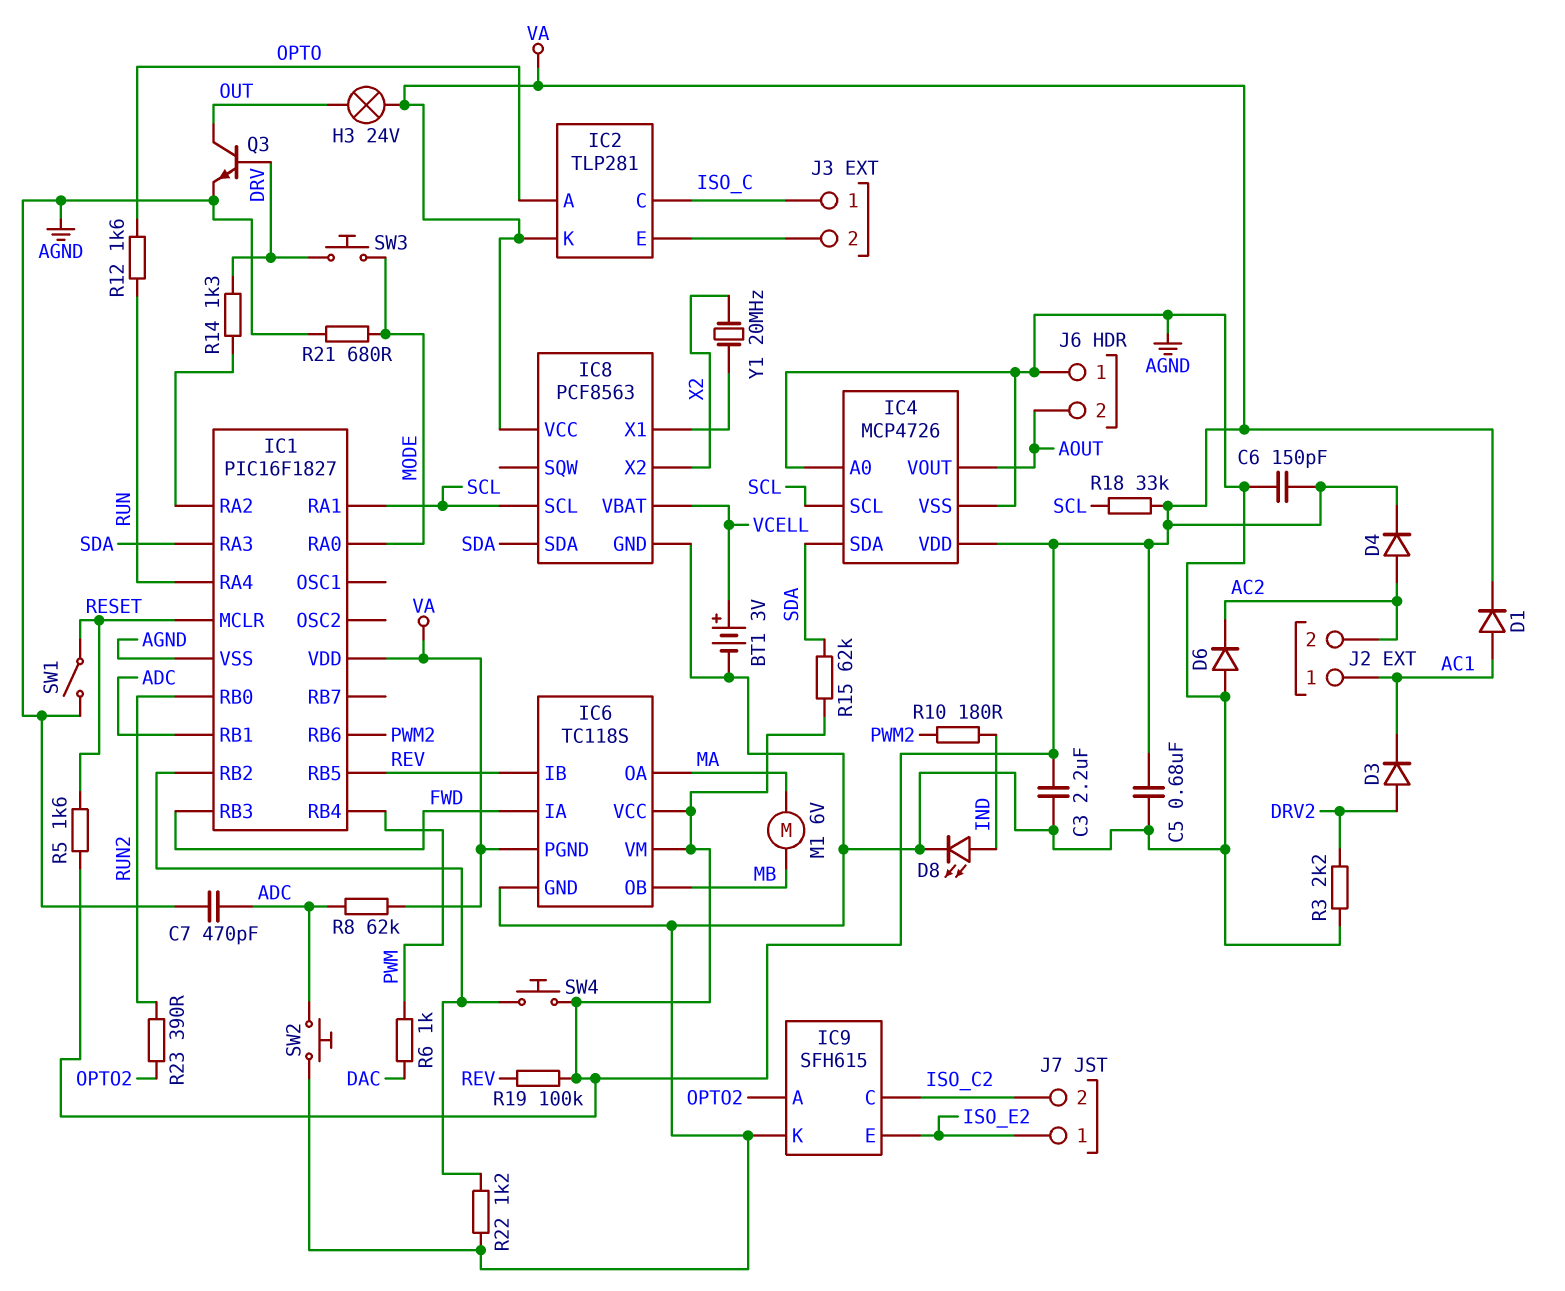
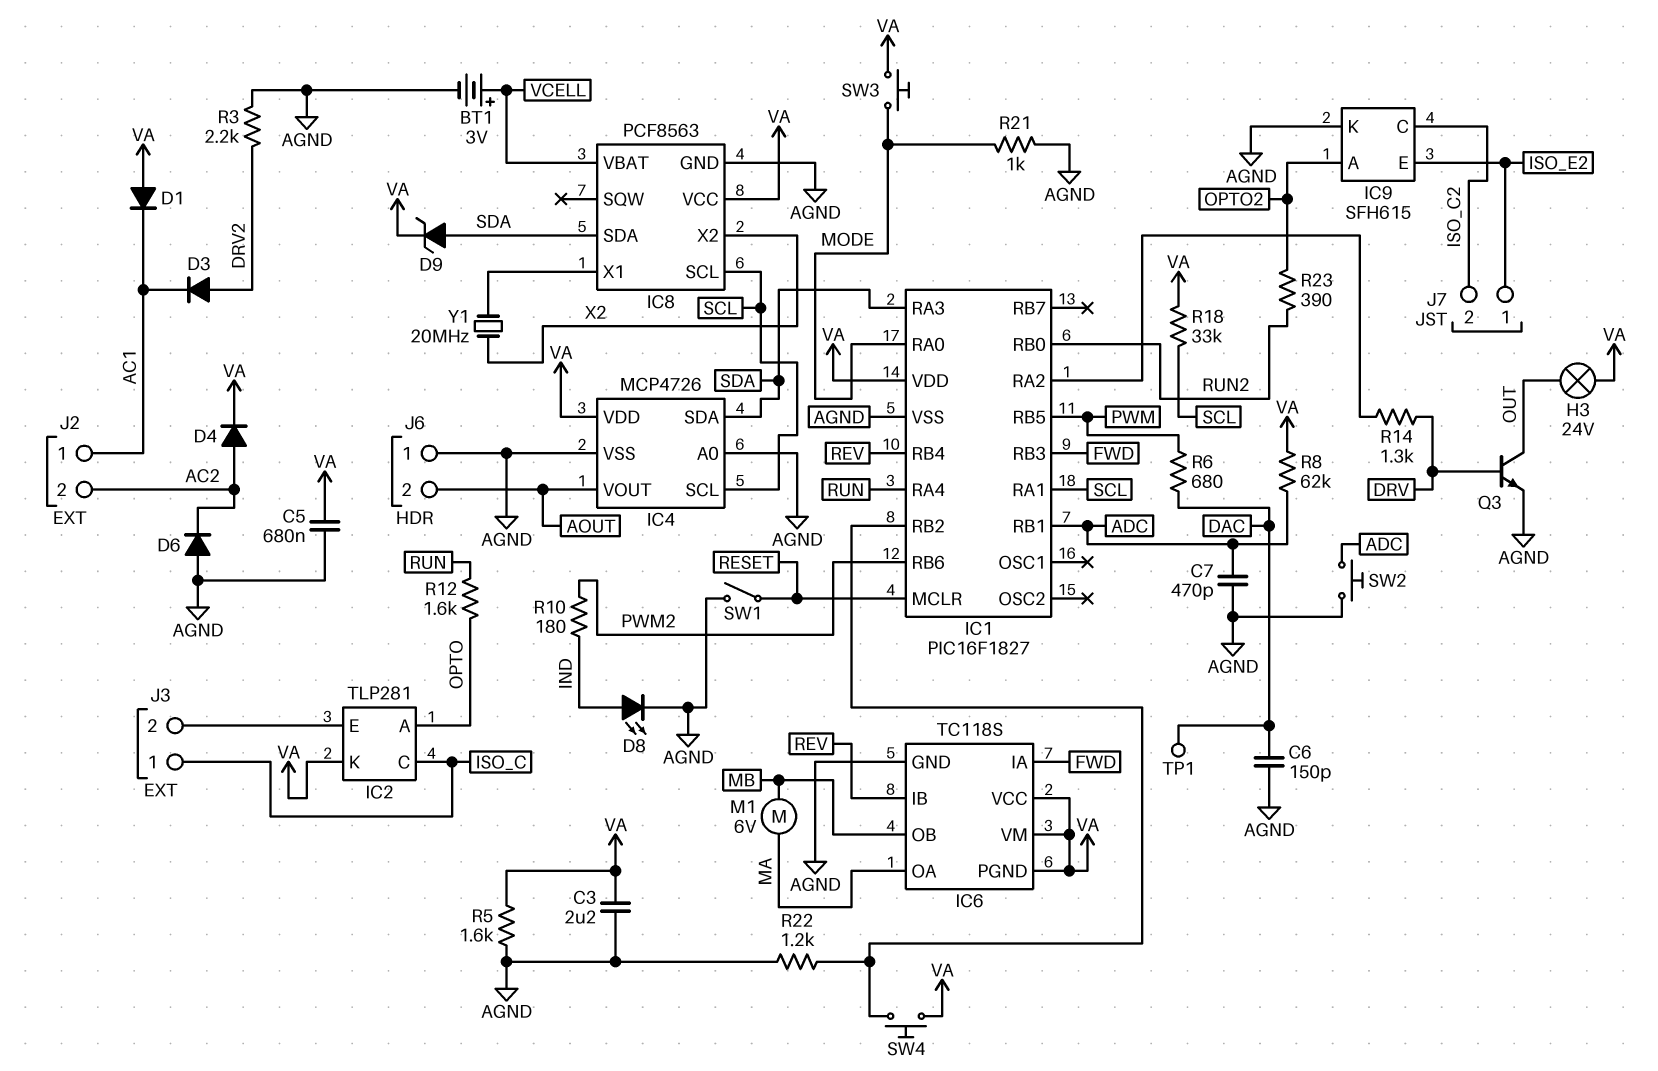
C6: 150pF (AGND, VA) -> 150pF (AGND, DAC)
D1: diode (A AC1, K VA) -> diode (A VA, K AC1)
D9: none -> zener (A SDA, K VA)
IC1 pin RB4: PWM -> REV
IC1 pin RB5: REV -> PWM
R5: 1.6k (RESET, VA) -> 1.6k (AGND, VA)
R6: 1k (DAC, PWM) -> 680 (DAC, PWM)
R15: 62k (SDA, VA) -> none
R19: 100k (REV, VA) -> none
R21: 680 (AGND, MODE) -> 1k (AGND, MODE)
SW3: button (DRV, MODE) -> button (MODE, VA)
TP1: none -> test point (DAC)

